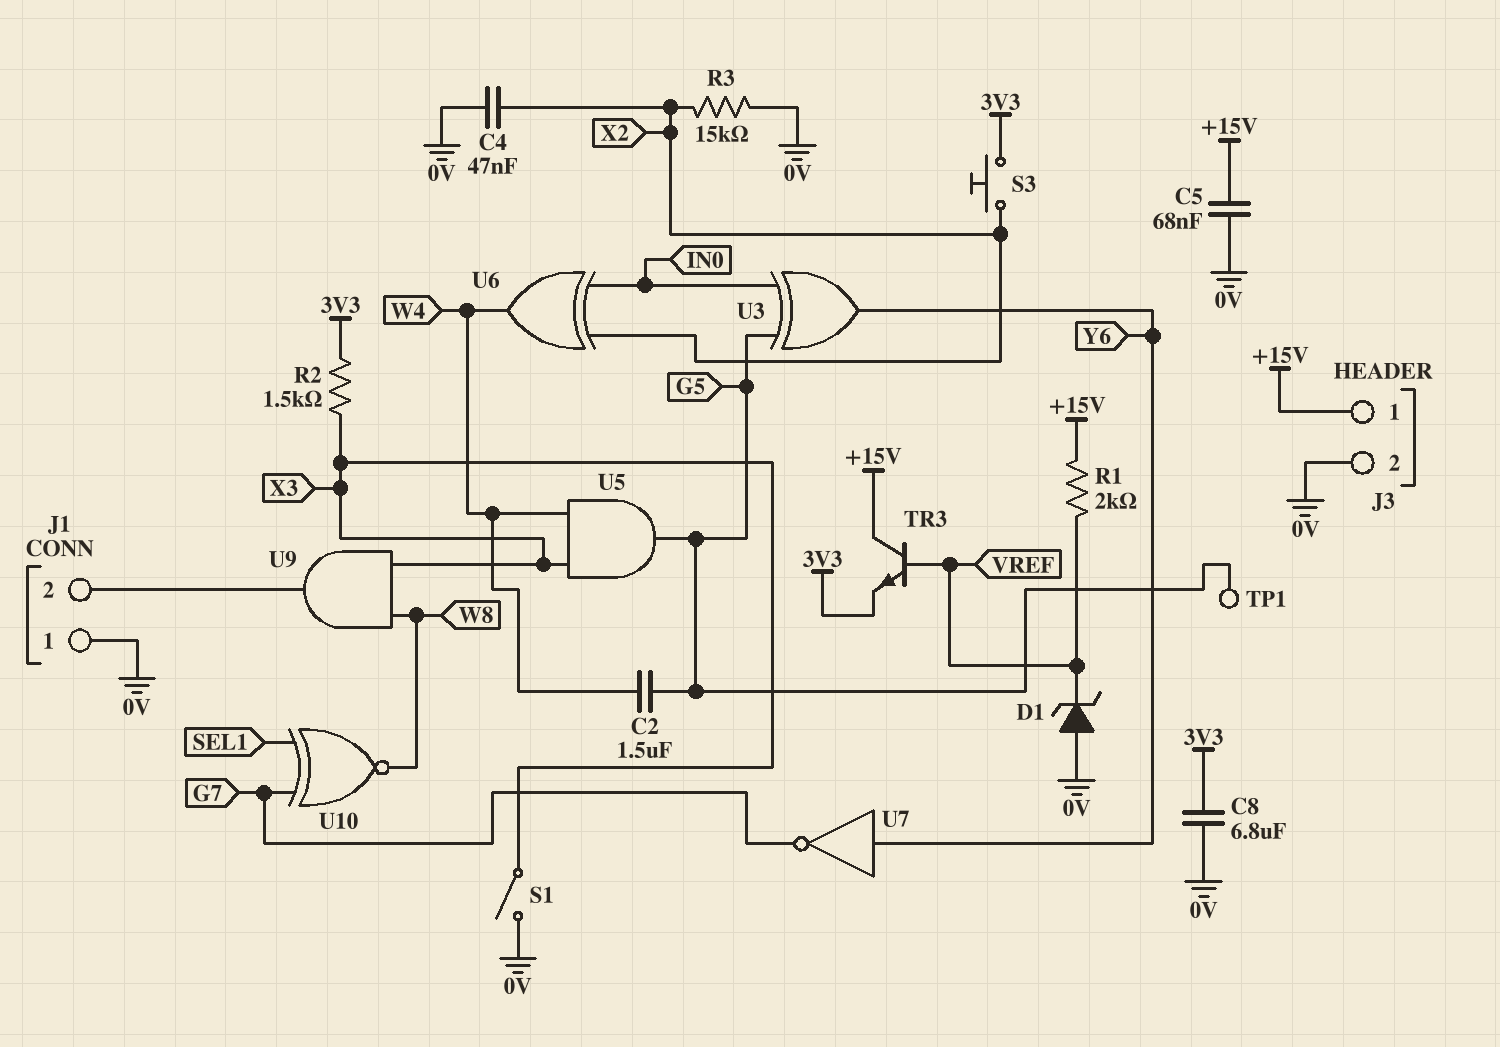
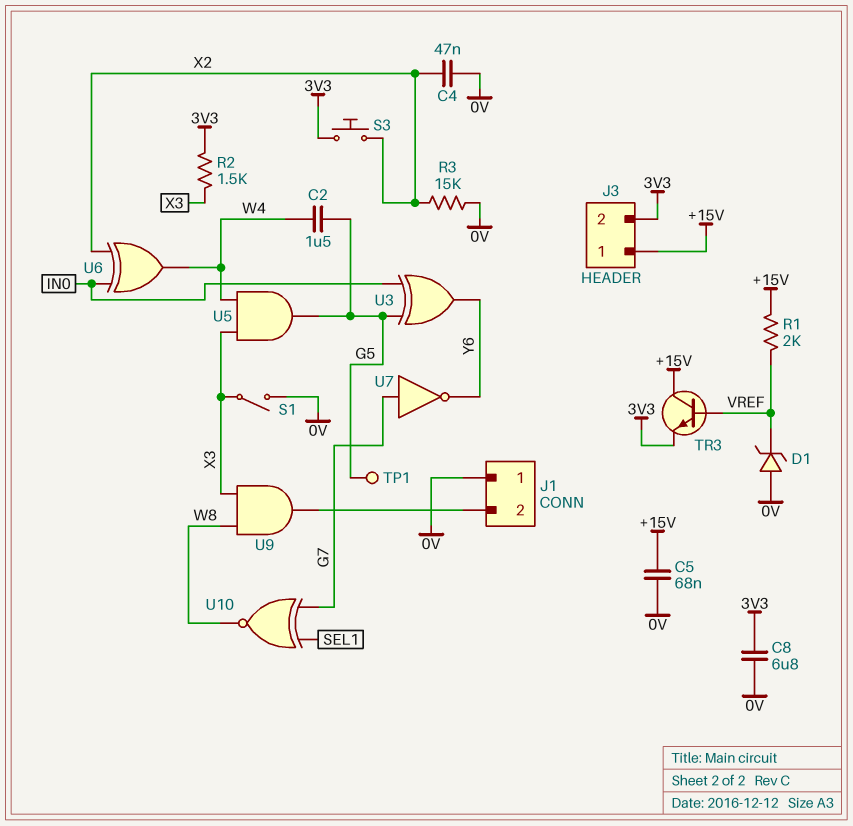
J3 pin 2: 0V -> 3V3
U7: NOT (in Y6, out G7) -> NOT (in G7, out Y6)

